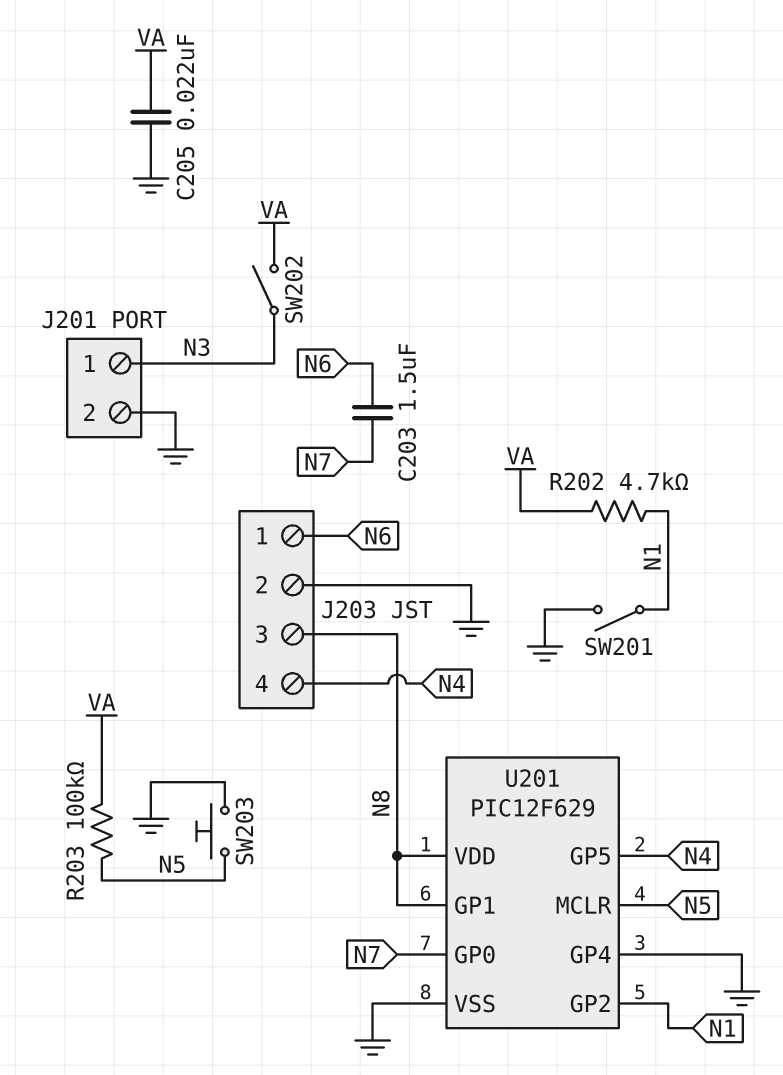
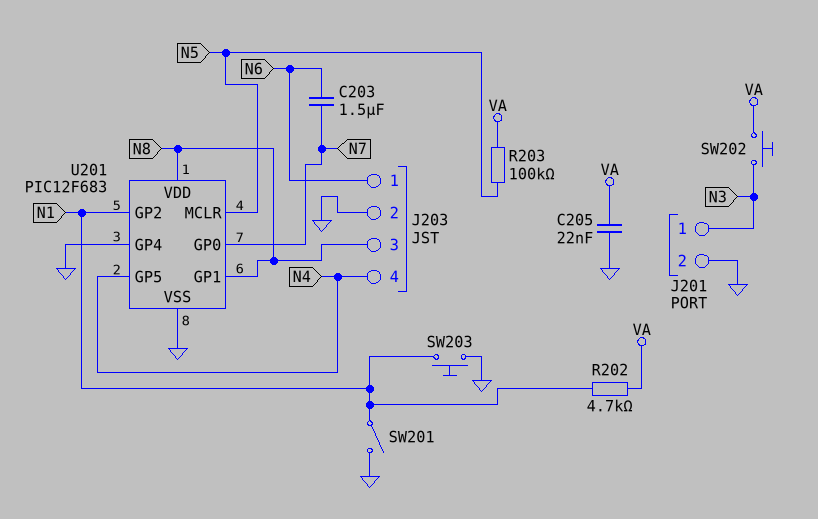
SW202: switch (N3, VA) -> button (N3, VA)
SW203: button (GND, N5) -> button (GND, N1)
U201: PIC12F629 -> PIC12F683

